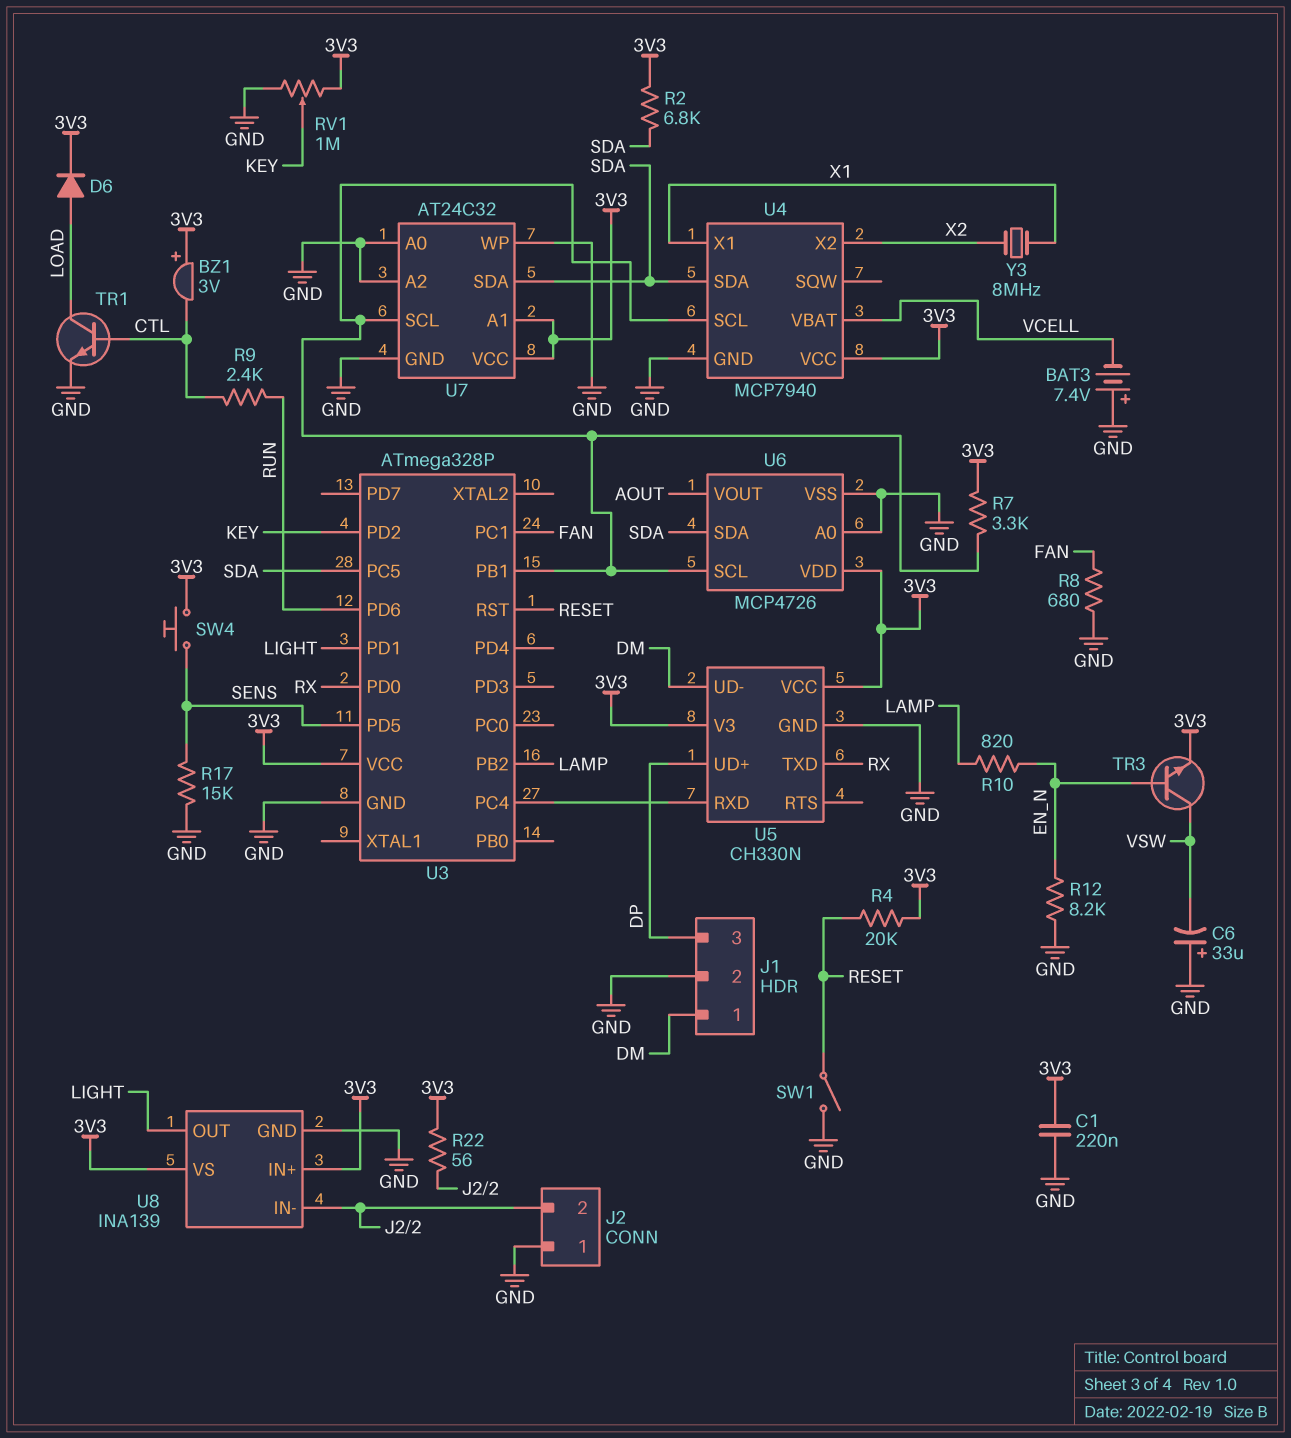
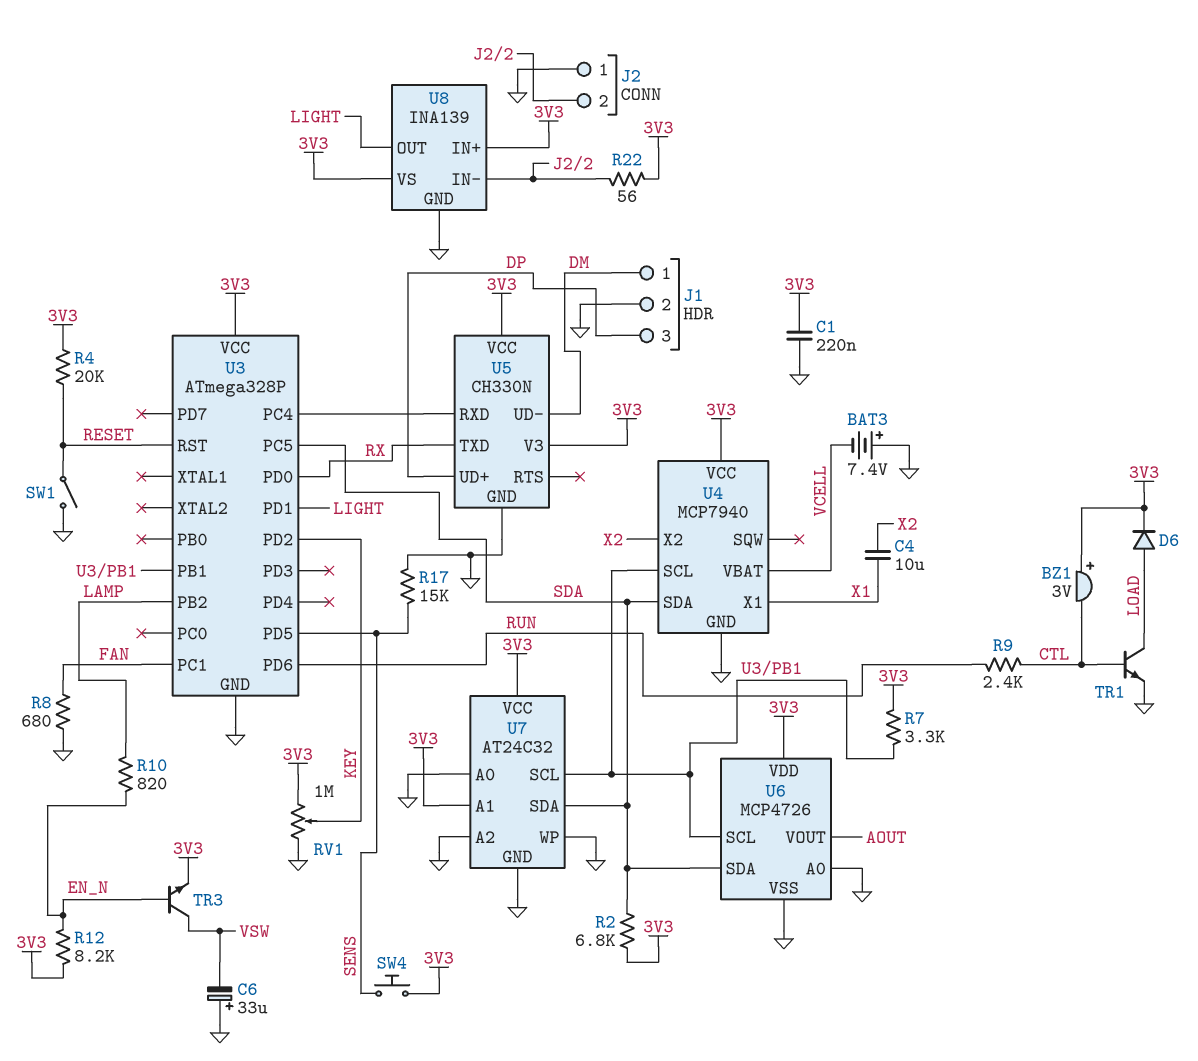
C4: none -> 10uF (X1, X2)
R12: 8.2k (EN_N, GND) -> 8.2k (3V3, EN_N)
Y3: 8MHz (X1, X2) -> none

